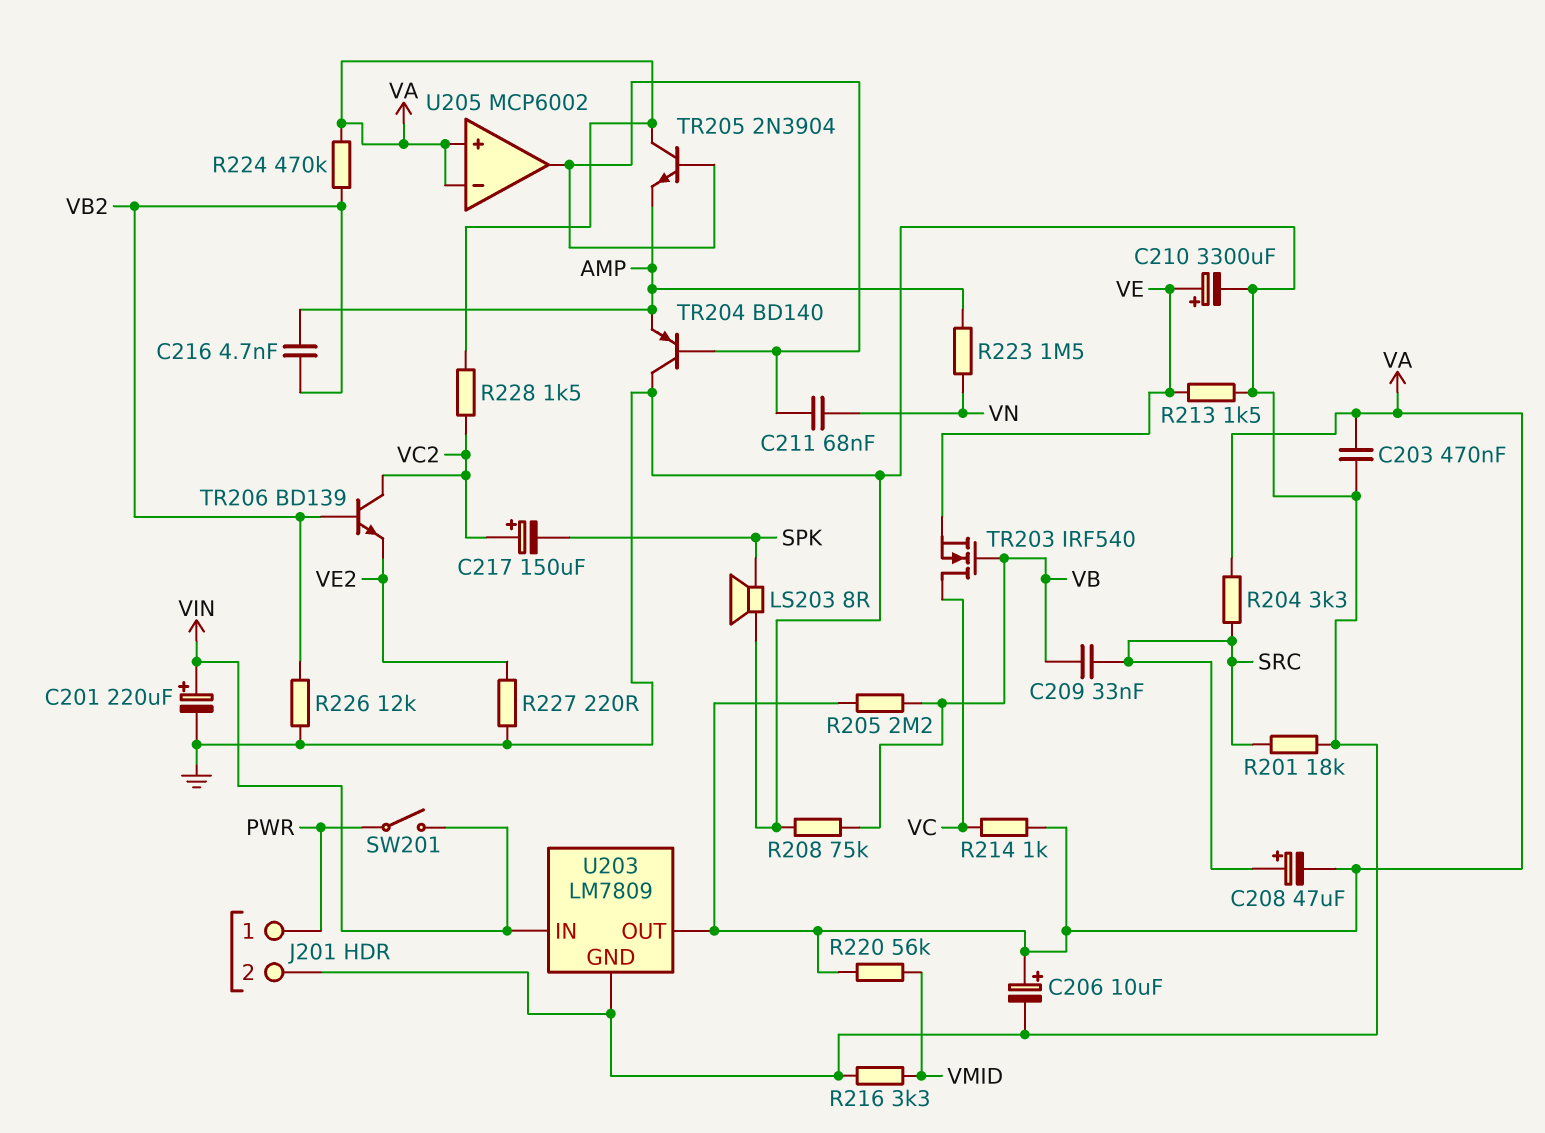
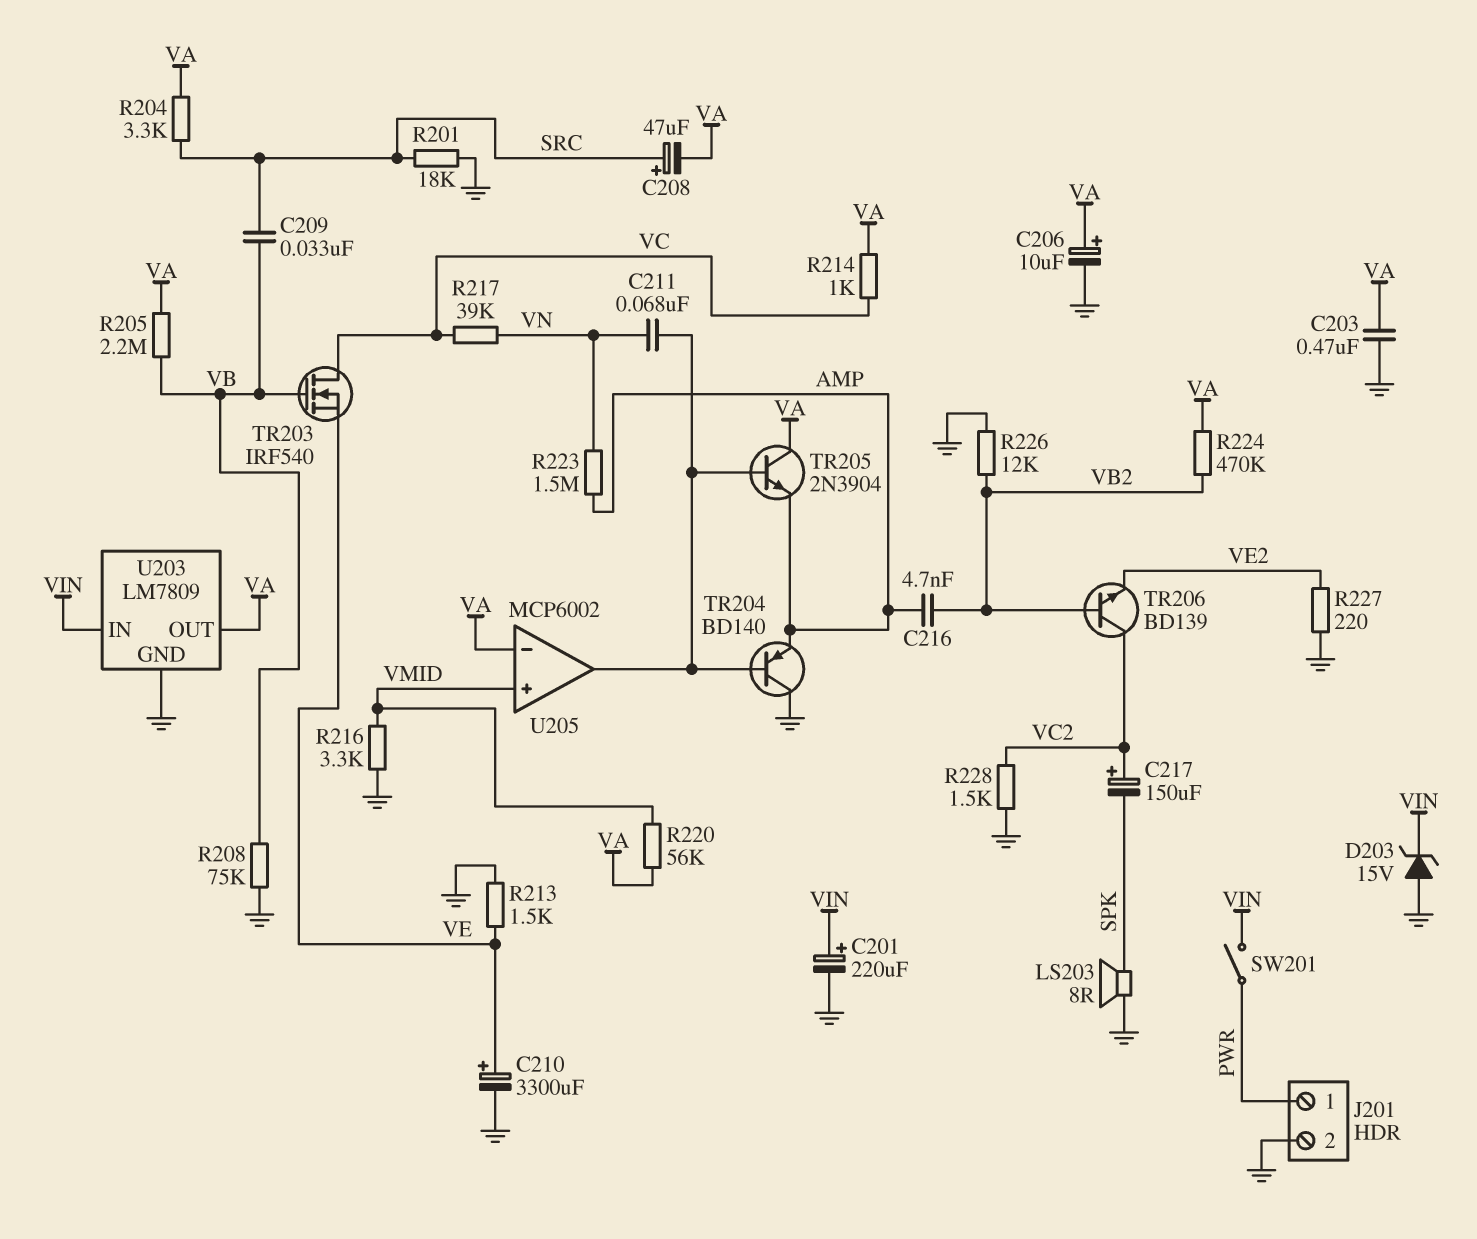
D203: none -> zener 15V (A GND, K VIN)
R217: none -> 39k (VC, VN)
R228: 1.5k (VA, VC2) -> 1.5k (GND, VC2)
U205 pin in+: VA -> VMID

